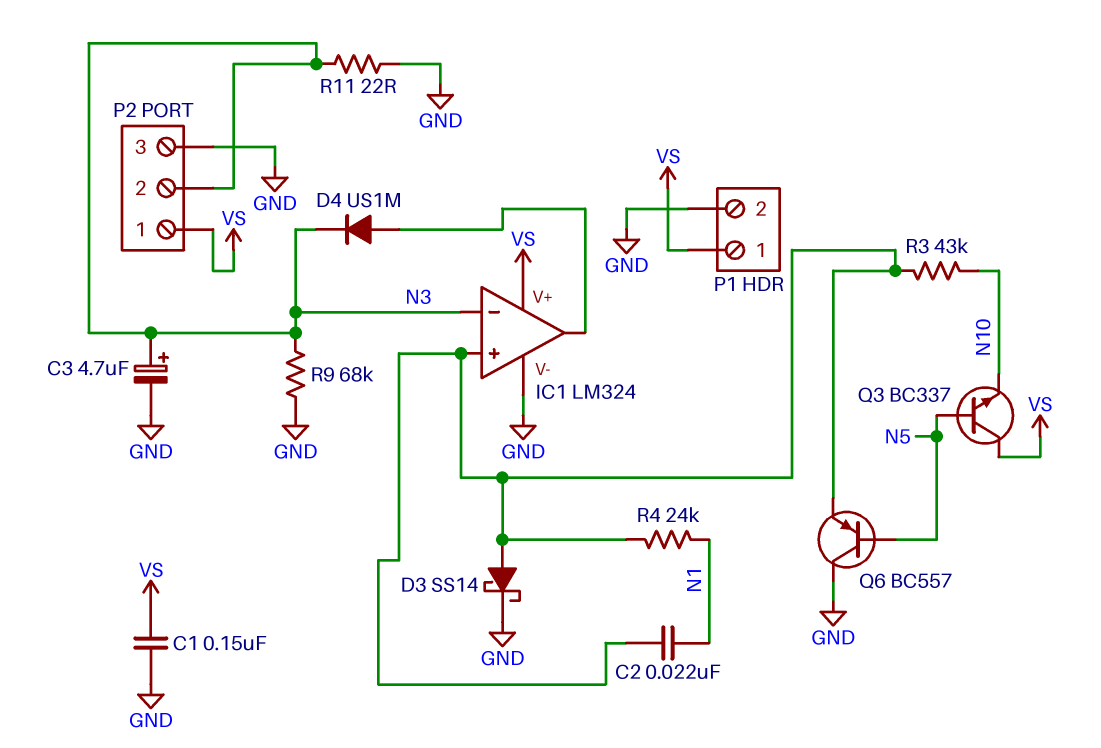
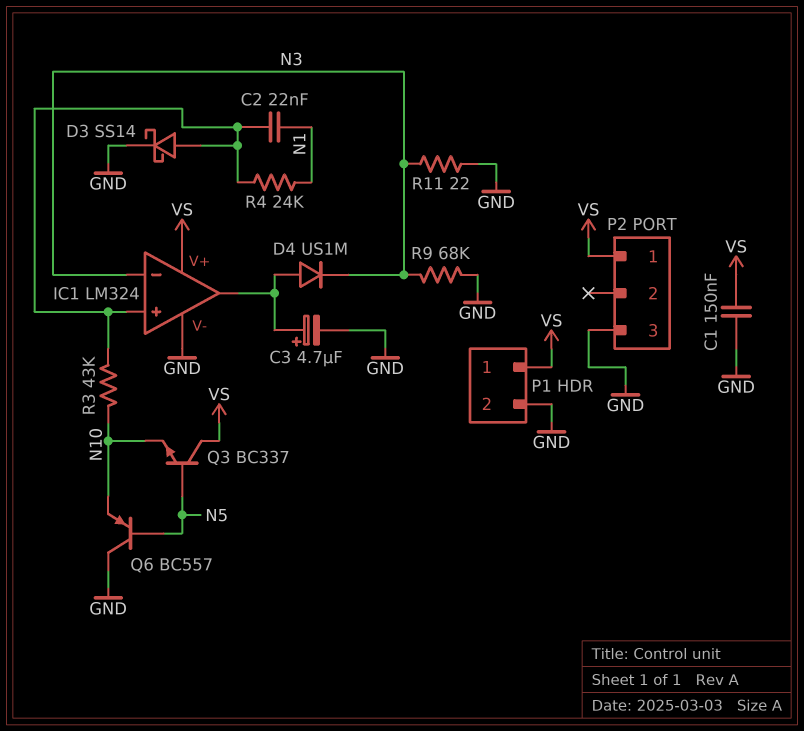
C3: 4.7uF (plus N3, minus GND) -> 4.7uF (plus IC1/out, minus GND)
P2 pin 2: N3 -> none
Q6: PNP BC557 (B N5, C GND, E IC1/in+) -> PNP BC557 (B N5, C GND, E N10)

